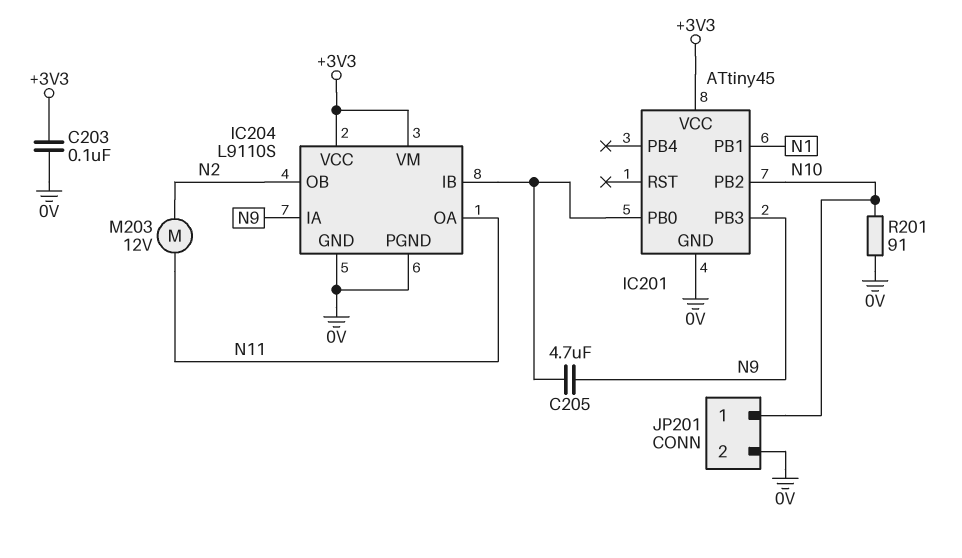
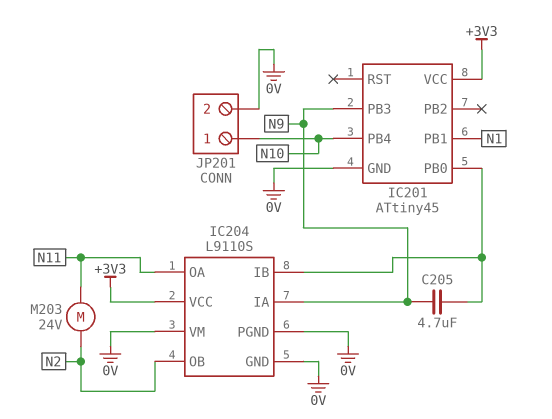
C203: 100nF (+3V3, 0V) -> none
IC201 pin PB2: N10 -> none
IC201 pin PB4: none -> N10
IC204 pin VM: +3V3 -> 0V
M203: motor 12V (N2, N11) -> motor 24V (N2, N11)
R201: 91 (0V, N10) -> none

